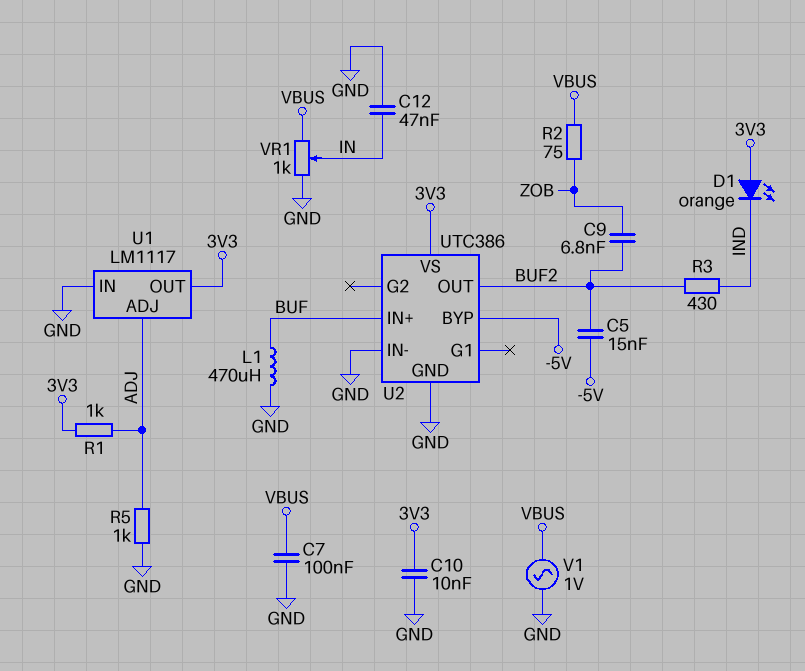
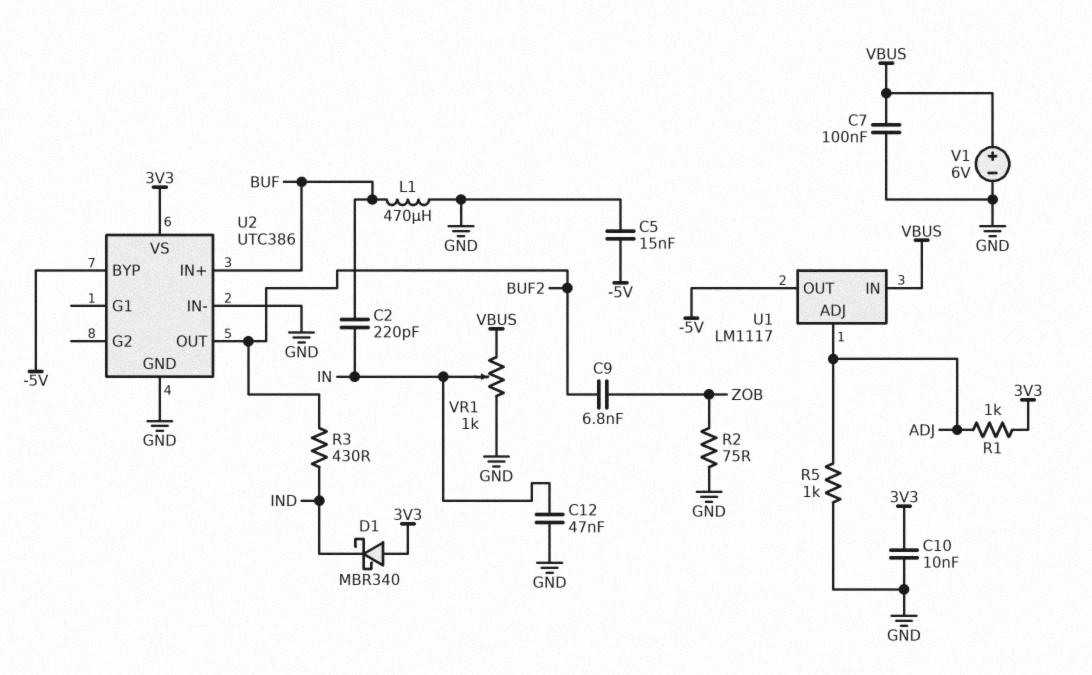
C2: none -> 220pF (BUF, IN)
C5: 15nF (-5V, BUF2) -> 15nF (-5V, GND)
D1: LED orange (A 3V3, K IND) -> schottky MBR340 (A 3V3, K IND)
R2: 75 (VBUS, ZOB) -> 75 (GND, ZOB)
U1 pin IN: GND -> VBUS
U1 pin OUT: 3V3 -> -5V
V1: AC 1V (GND, VBUS) -> 6V (plus VBUS, minus GND)

